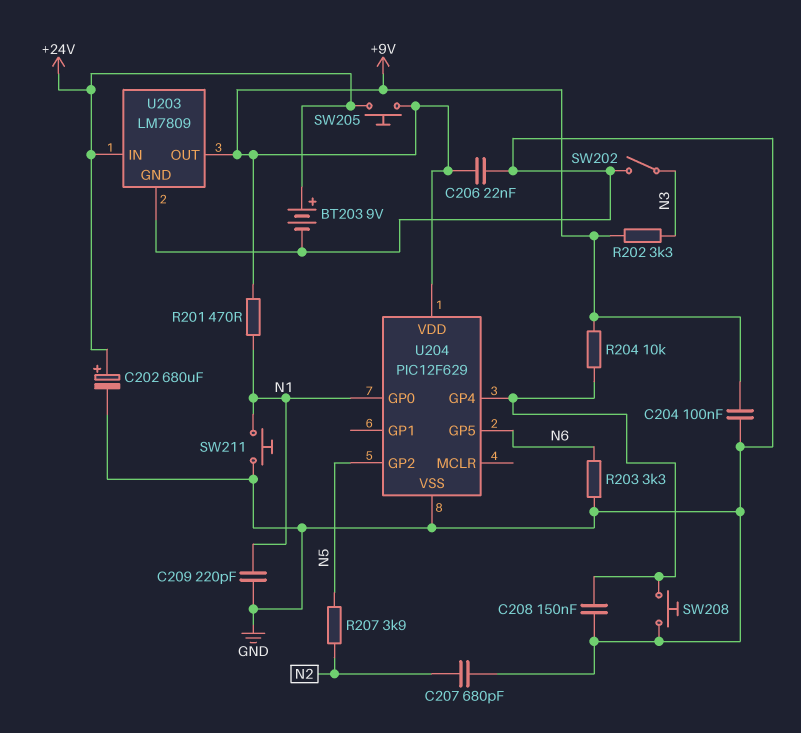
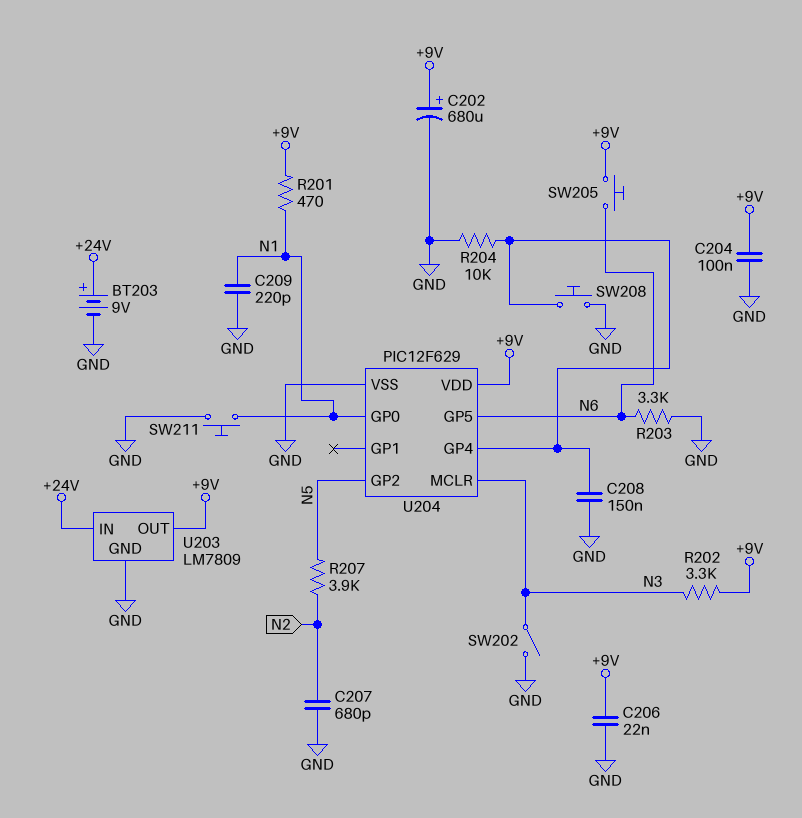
C202: 680uF (plus +24V, minus GND) -> 680uF (plus +9V, minus GND)
R204: 10k (+9V, U204/GP4) -> 10k (GND, U204/GP4)
SW205: button (+9V, +24V) -> button (+9V, N6)
U204 pin MCLR: none -> N3

